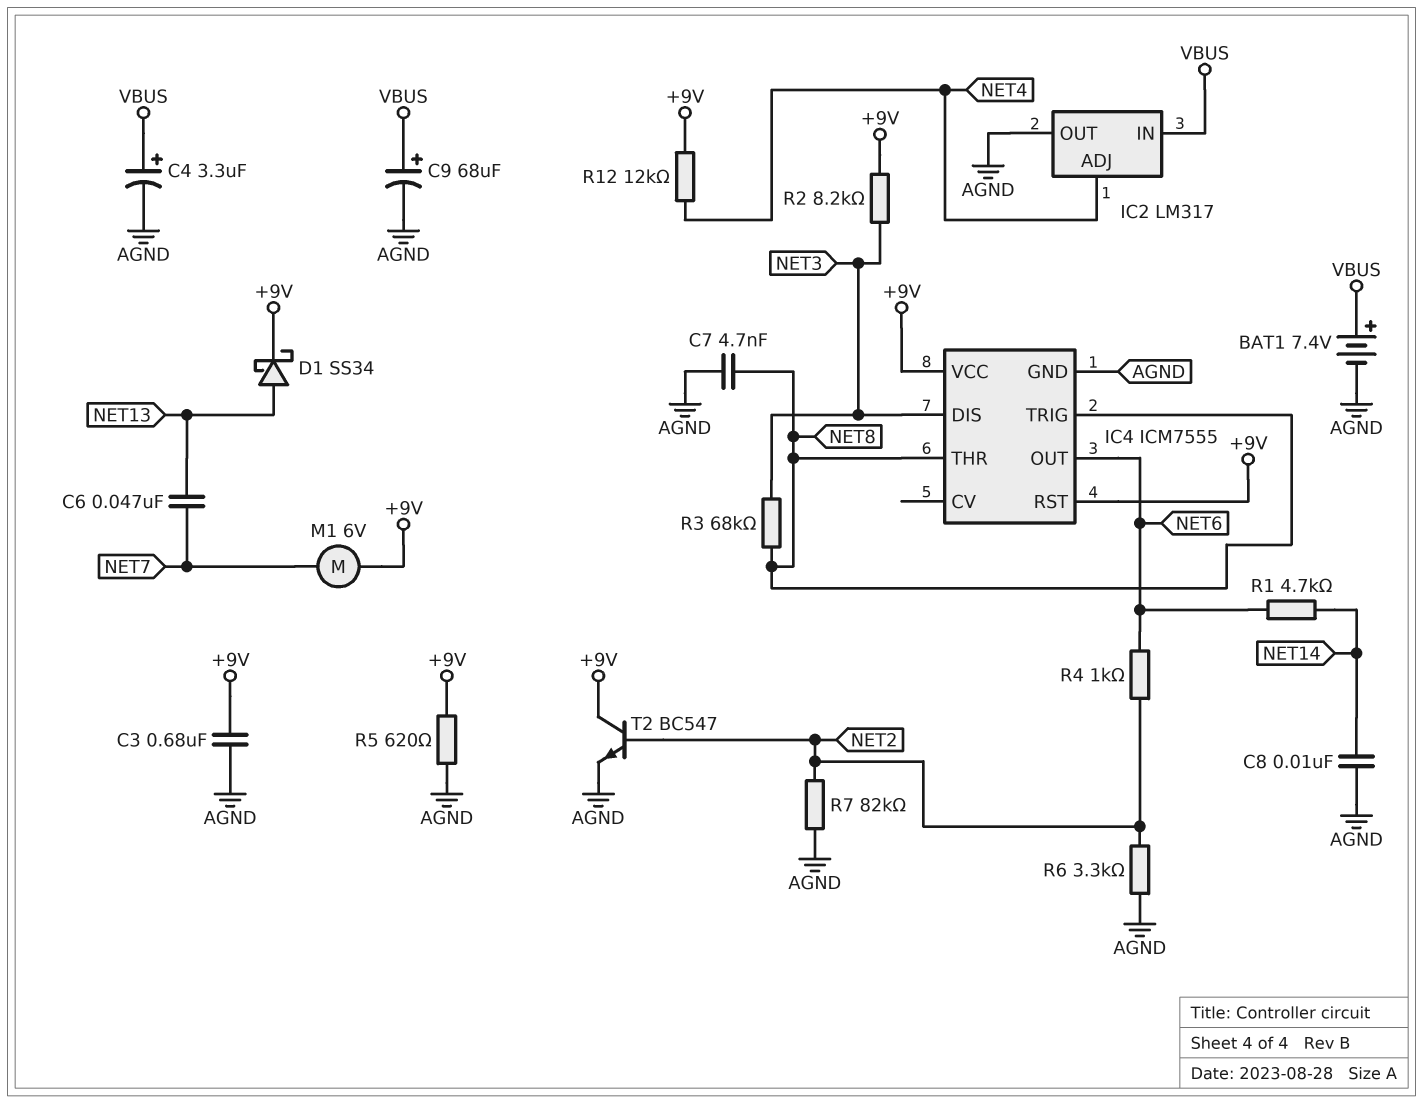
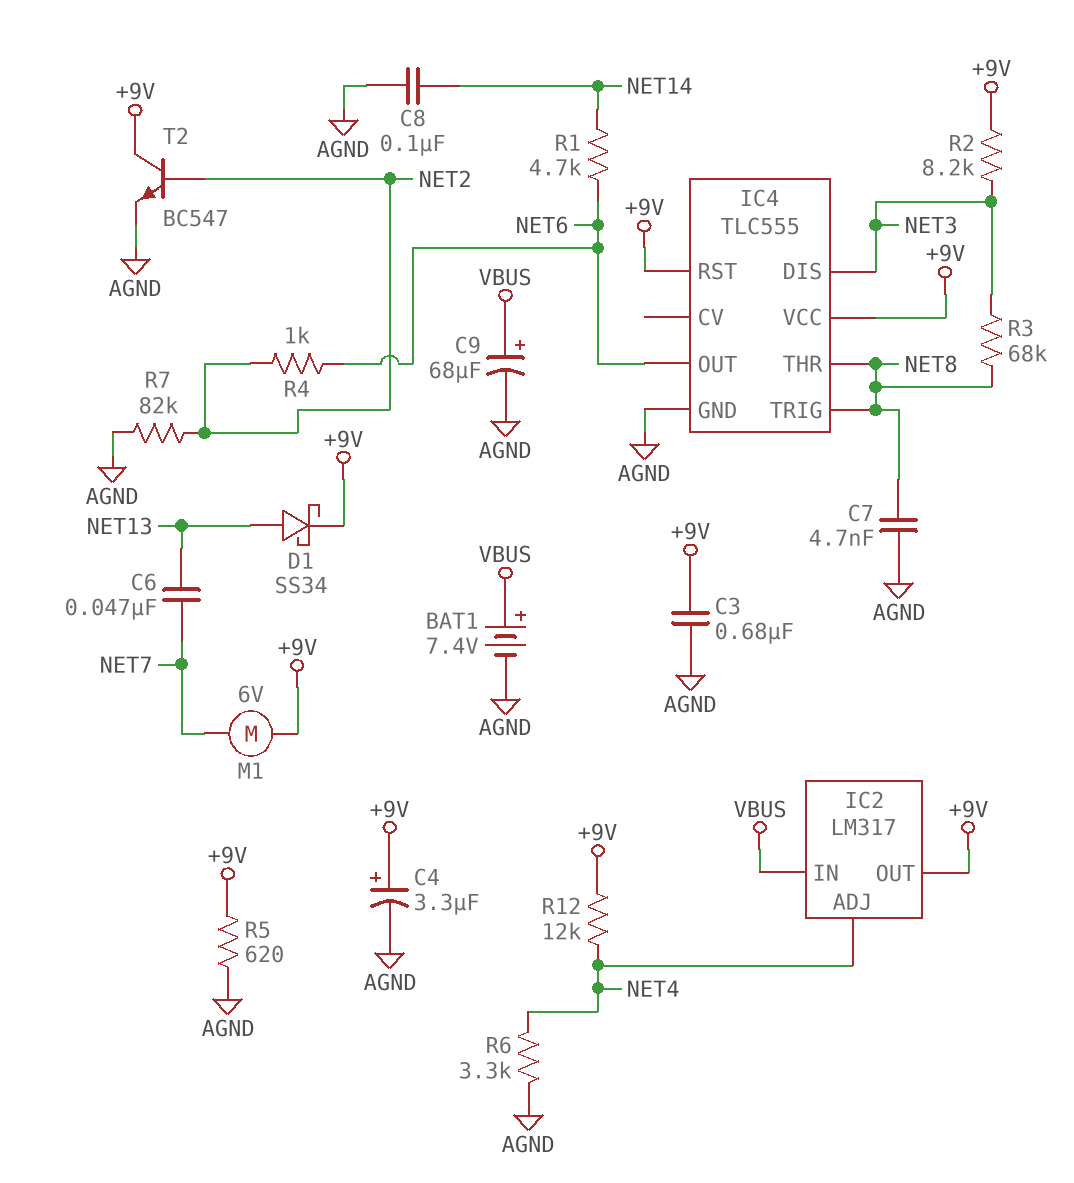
C4: 3.3uF (plus VBUS, minus AGND) -> 3.3uF (plus +9V, minus AGND)
C8: 10nF (AGND, NET14) -> 100nF (AGND, NET14)
IC2 pin OUT: AGND -> +9V
IC4: ICM7555 -> TLC555
R6: 3.3k (AGND, NET2) -> 3.3k (AGND, NET4)

